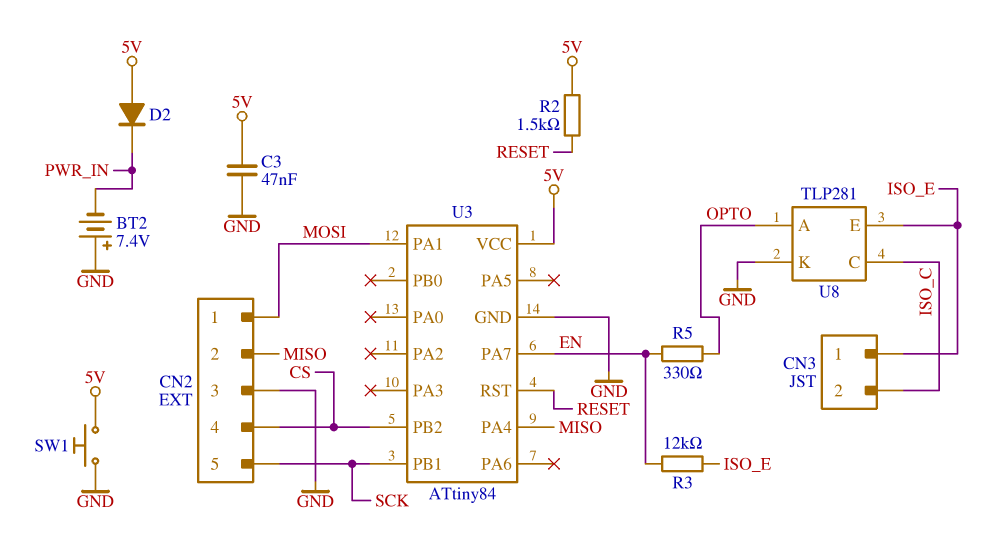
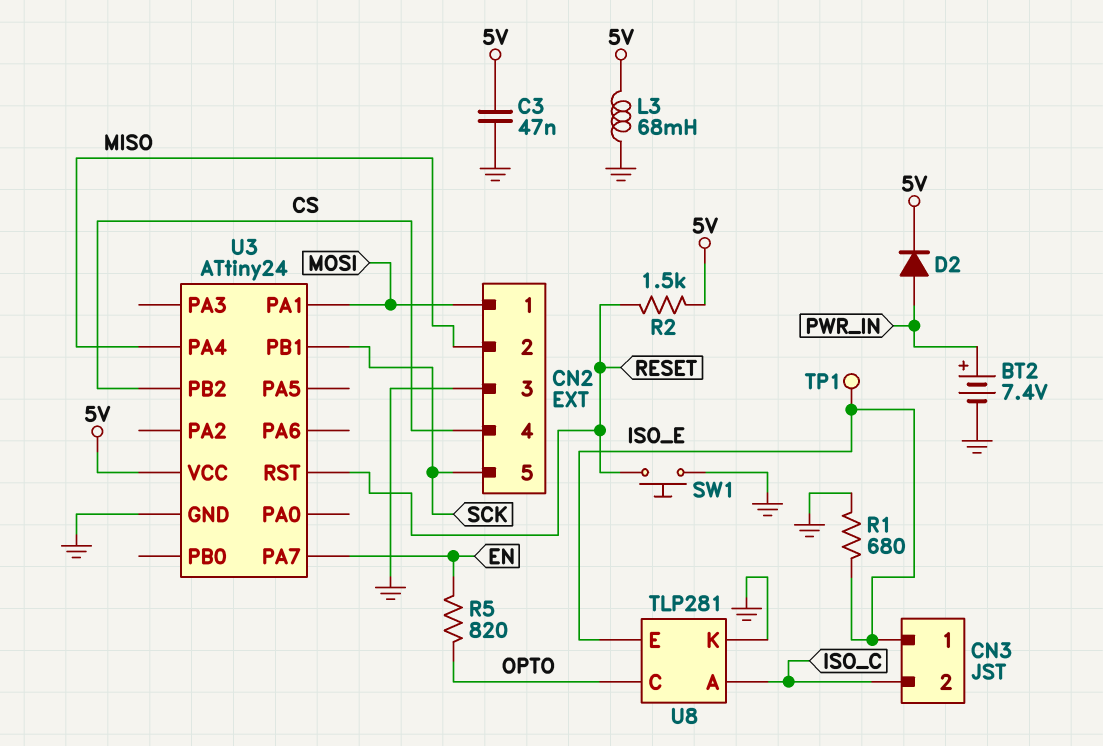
BT2: 7.4V (plus GND, minus PWR_IN) -> 7.4V (plus PWR_IN, minus GND)
D2: diode (A 5V, K PWR_IN) -> diode (A PWR_IN, K 5V)
L3: none -> 68mH (5V, GND)
R1: none -> 680 (GND, ISO_E)
R3: 12k (EN, ISO_E) -> none
R5: 330 (EN, OPTO) -> 820 (EN, OPTO)
SW1: button (5V, GND) -> button (GND, RESET)
TP1: none -> test point (ISO_E)
U3: ATtiny84 -> ATtiny24
U8 pin A: OPTO -> ISO_C
U8 pin C: ISO_C -> OPTO

